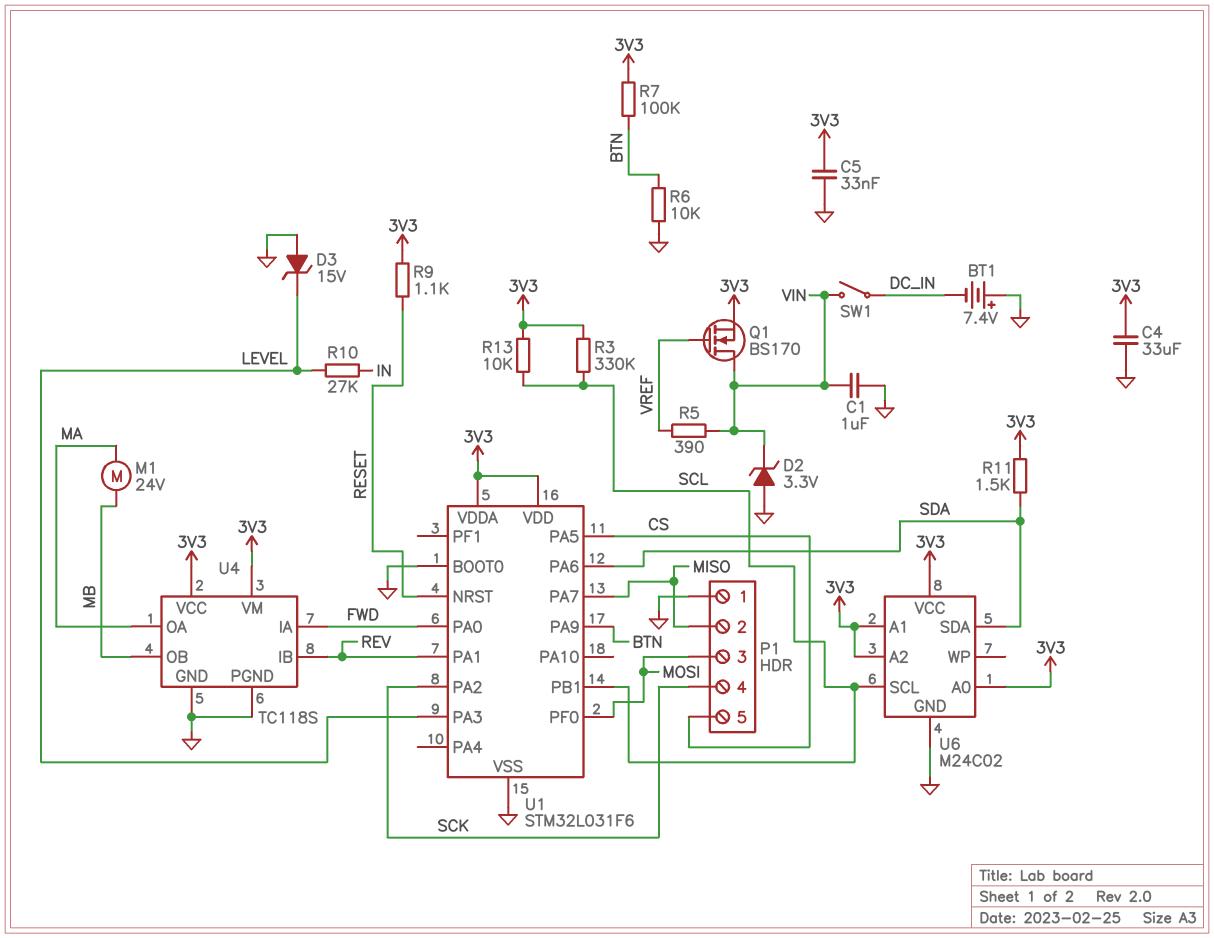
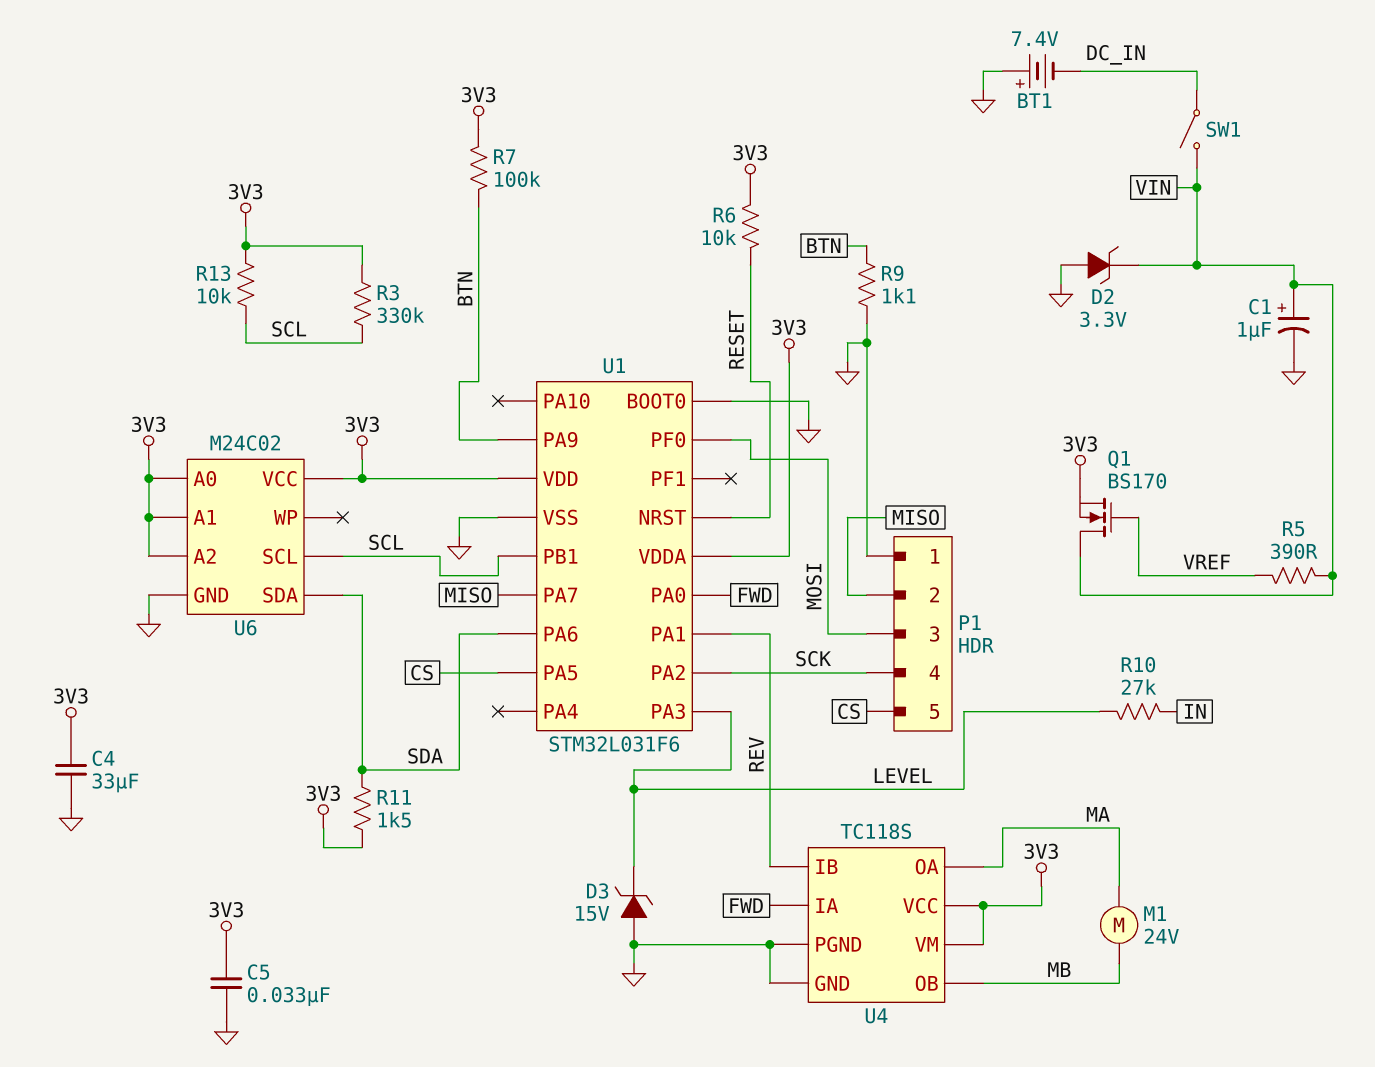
C1: 1uF (GND, VIN) -> 1uF (plus VIN, minus GND)
R6: 10k (BTN, GND) -> 10k (3V3, RESET)
R9: 1.1k (3V3, RESET) -> 1.1k (BTN, GND)

